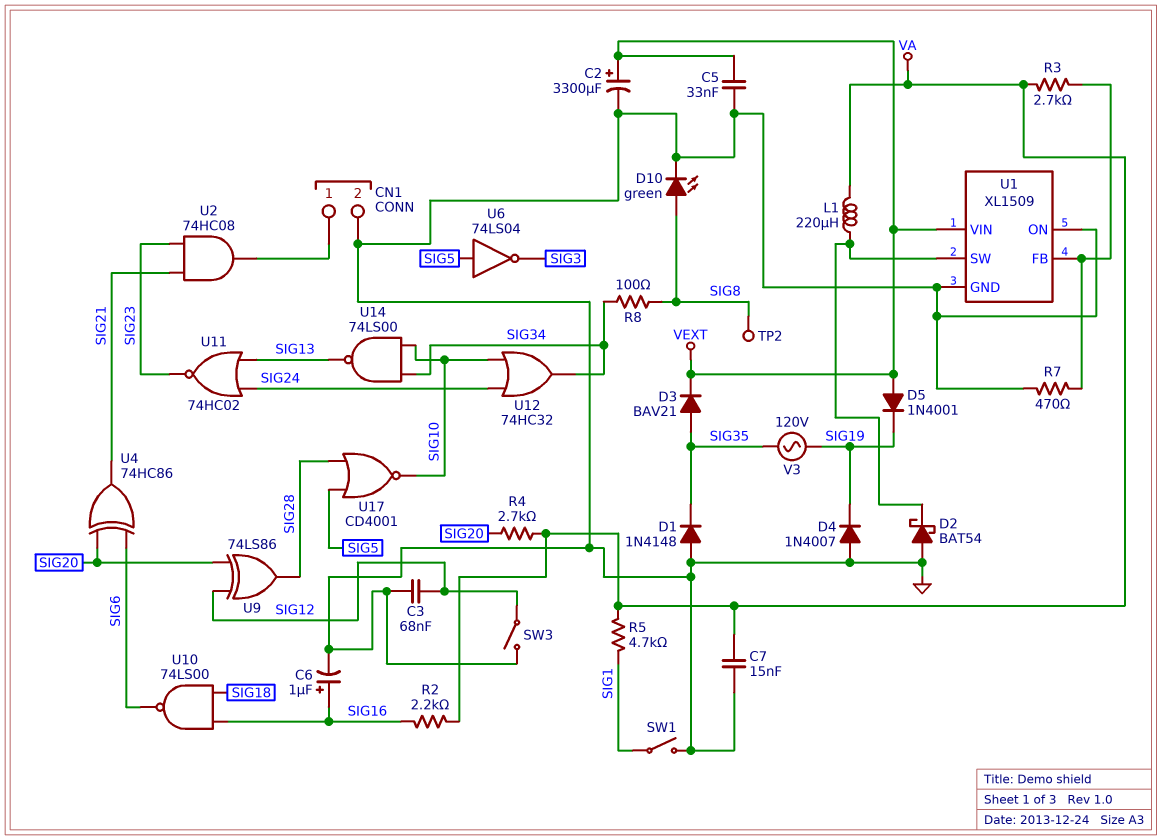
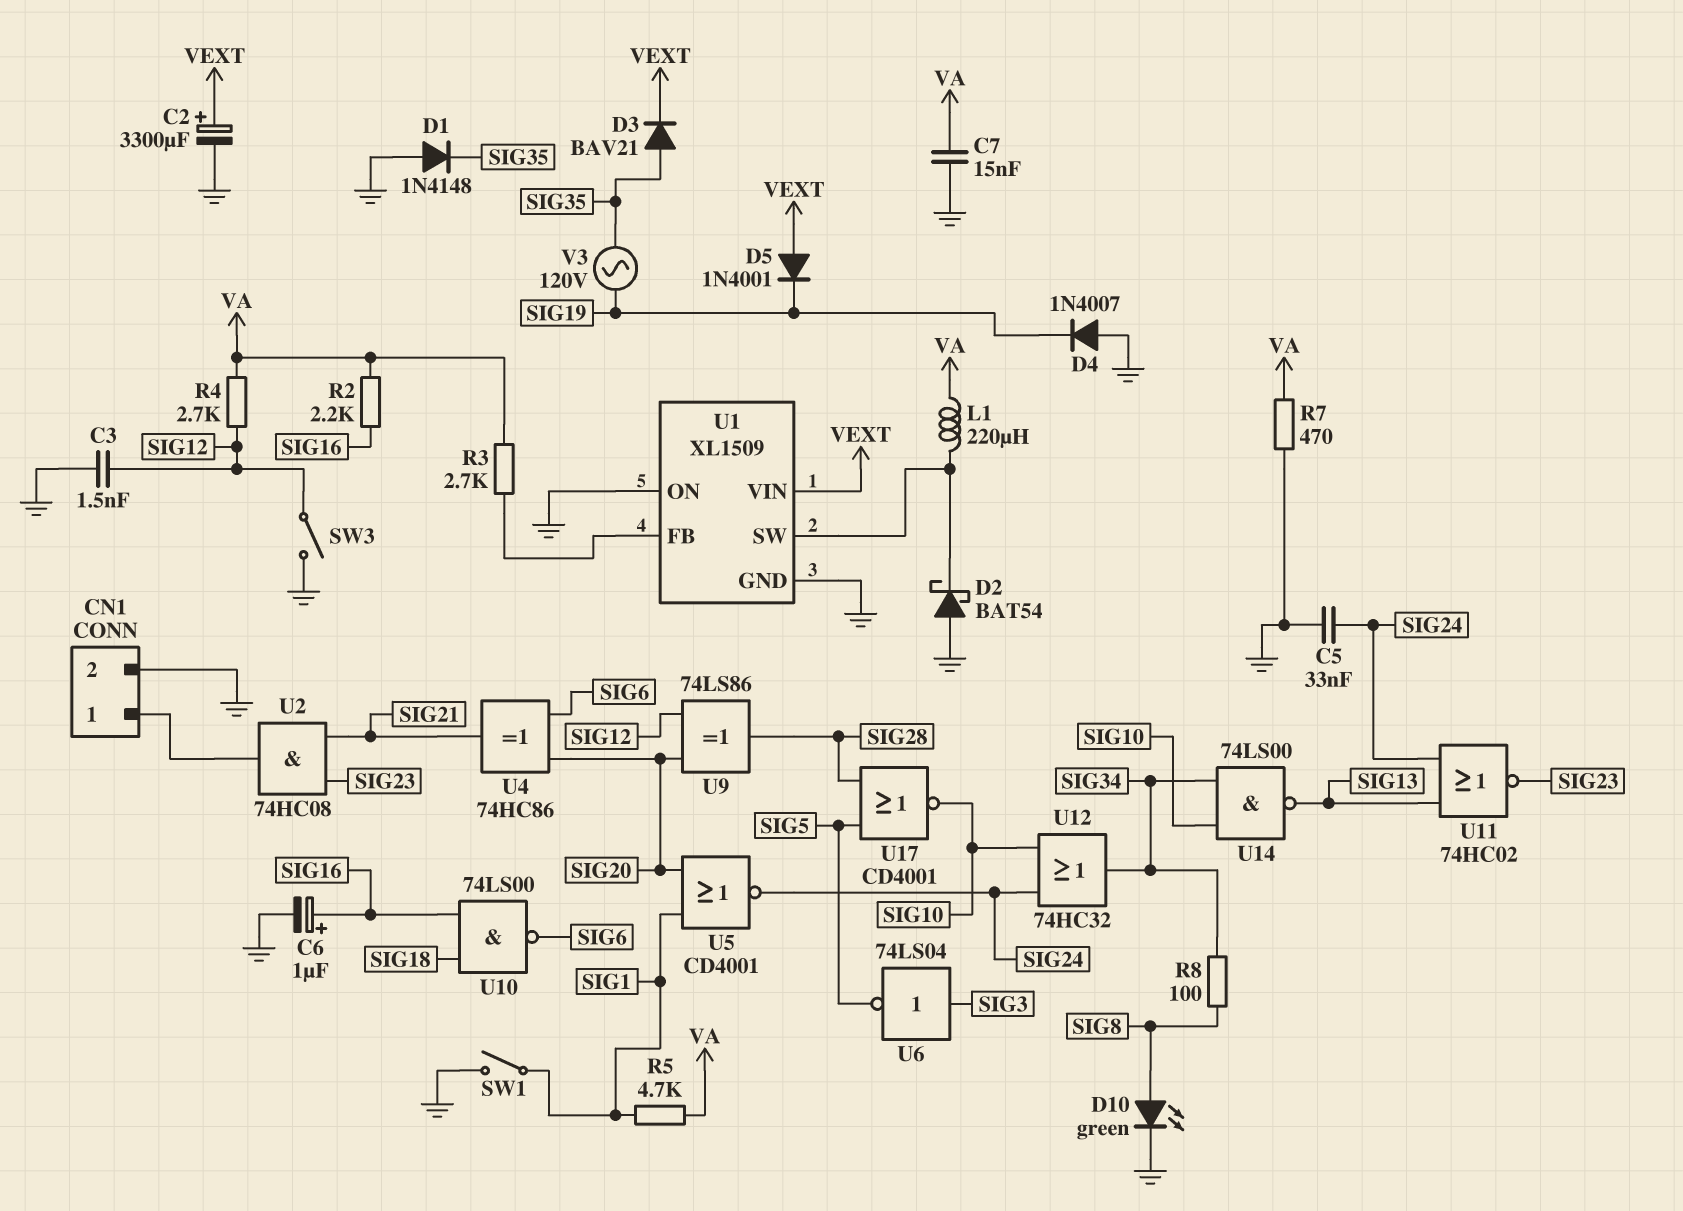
C3: 68nF (GND, SIG12) -> 1.5nF (GND, SIG12)
C5: 33nF (GND, VEXT) -> 33nF (GND, SIG24)
R4: 2.7k (SIG20, VA) -> 2.7k (SIG12, VA)
R7: 470 (GND, U1/FB) -> 470 (GND, VA)
TP2: test point (SIG8) -> none
U5: none -> NOR CD4001 (in SIG1, in SIG20, out SIG24)
U6: NOT 74LS04 (in SIG5, out SIG3) -> NOT 74LS04 (in SIG3, out SIG5)

